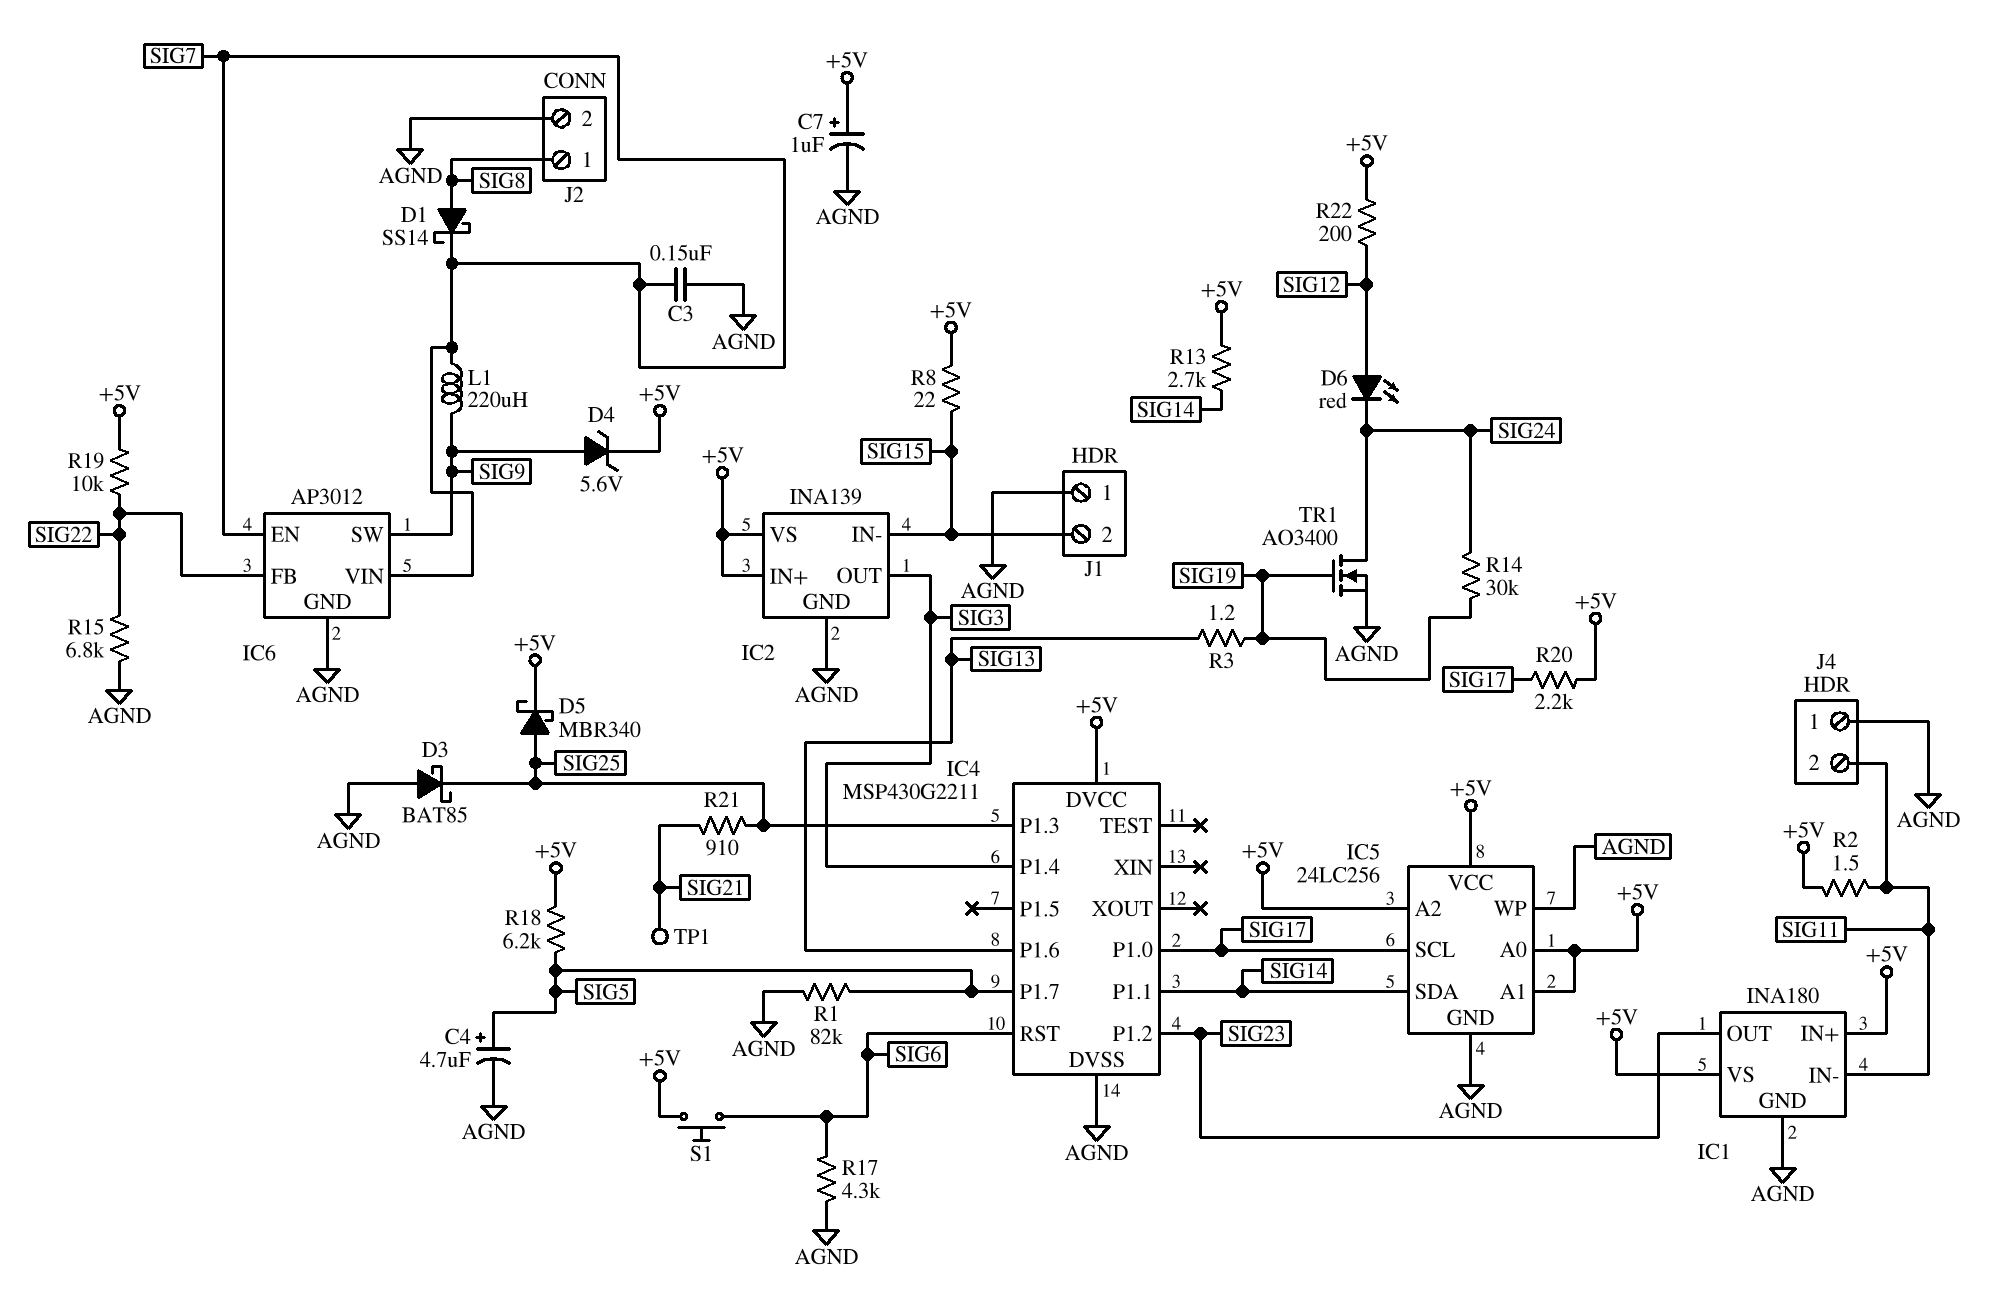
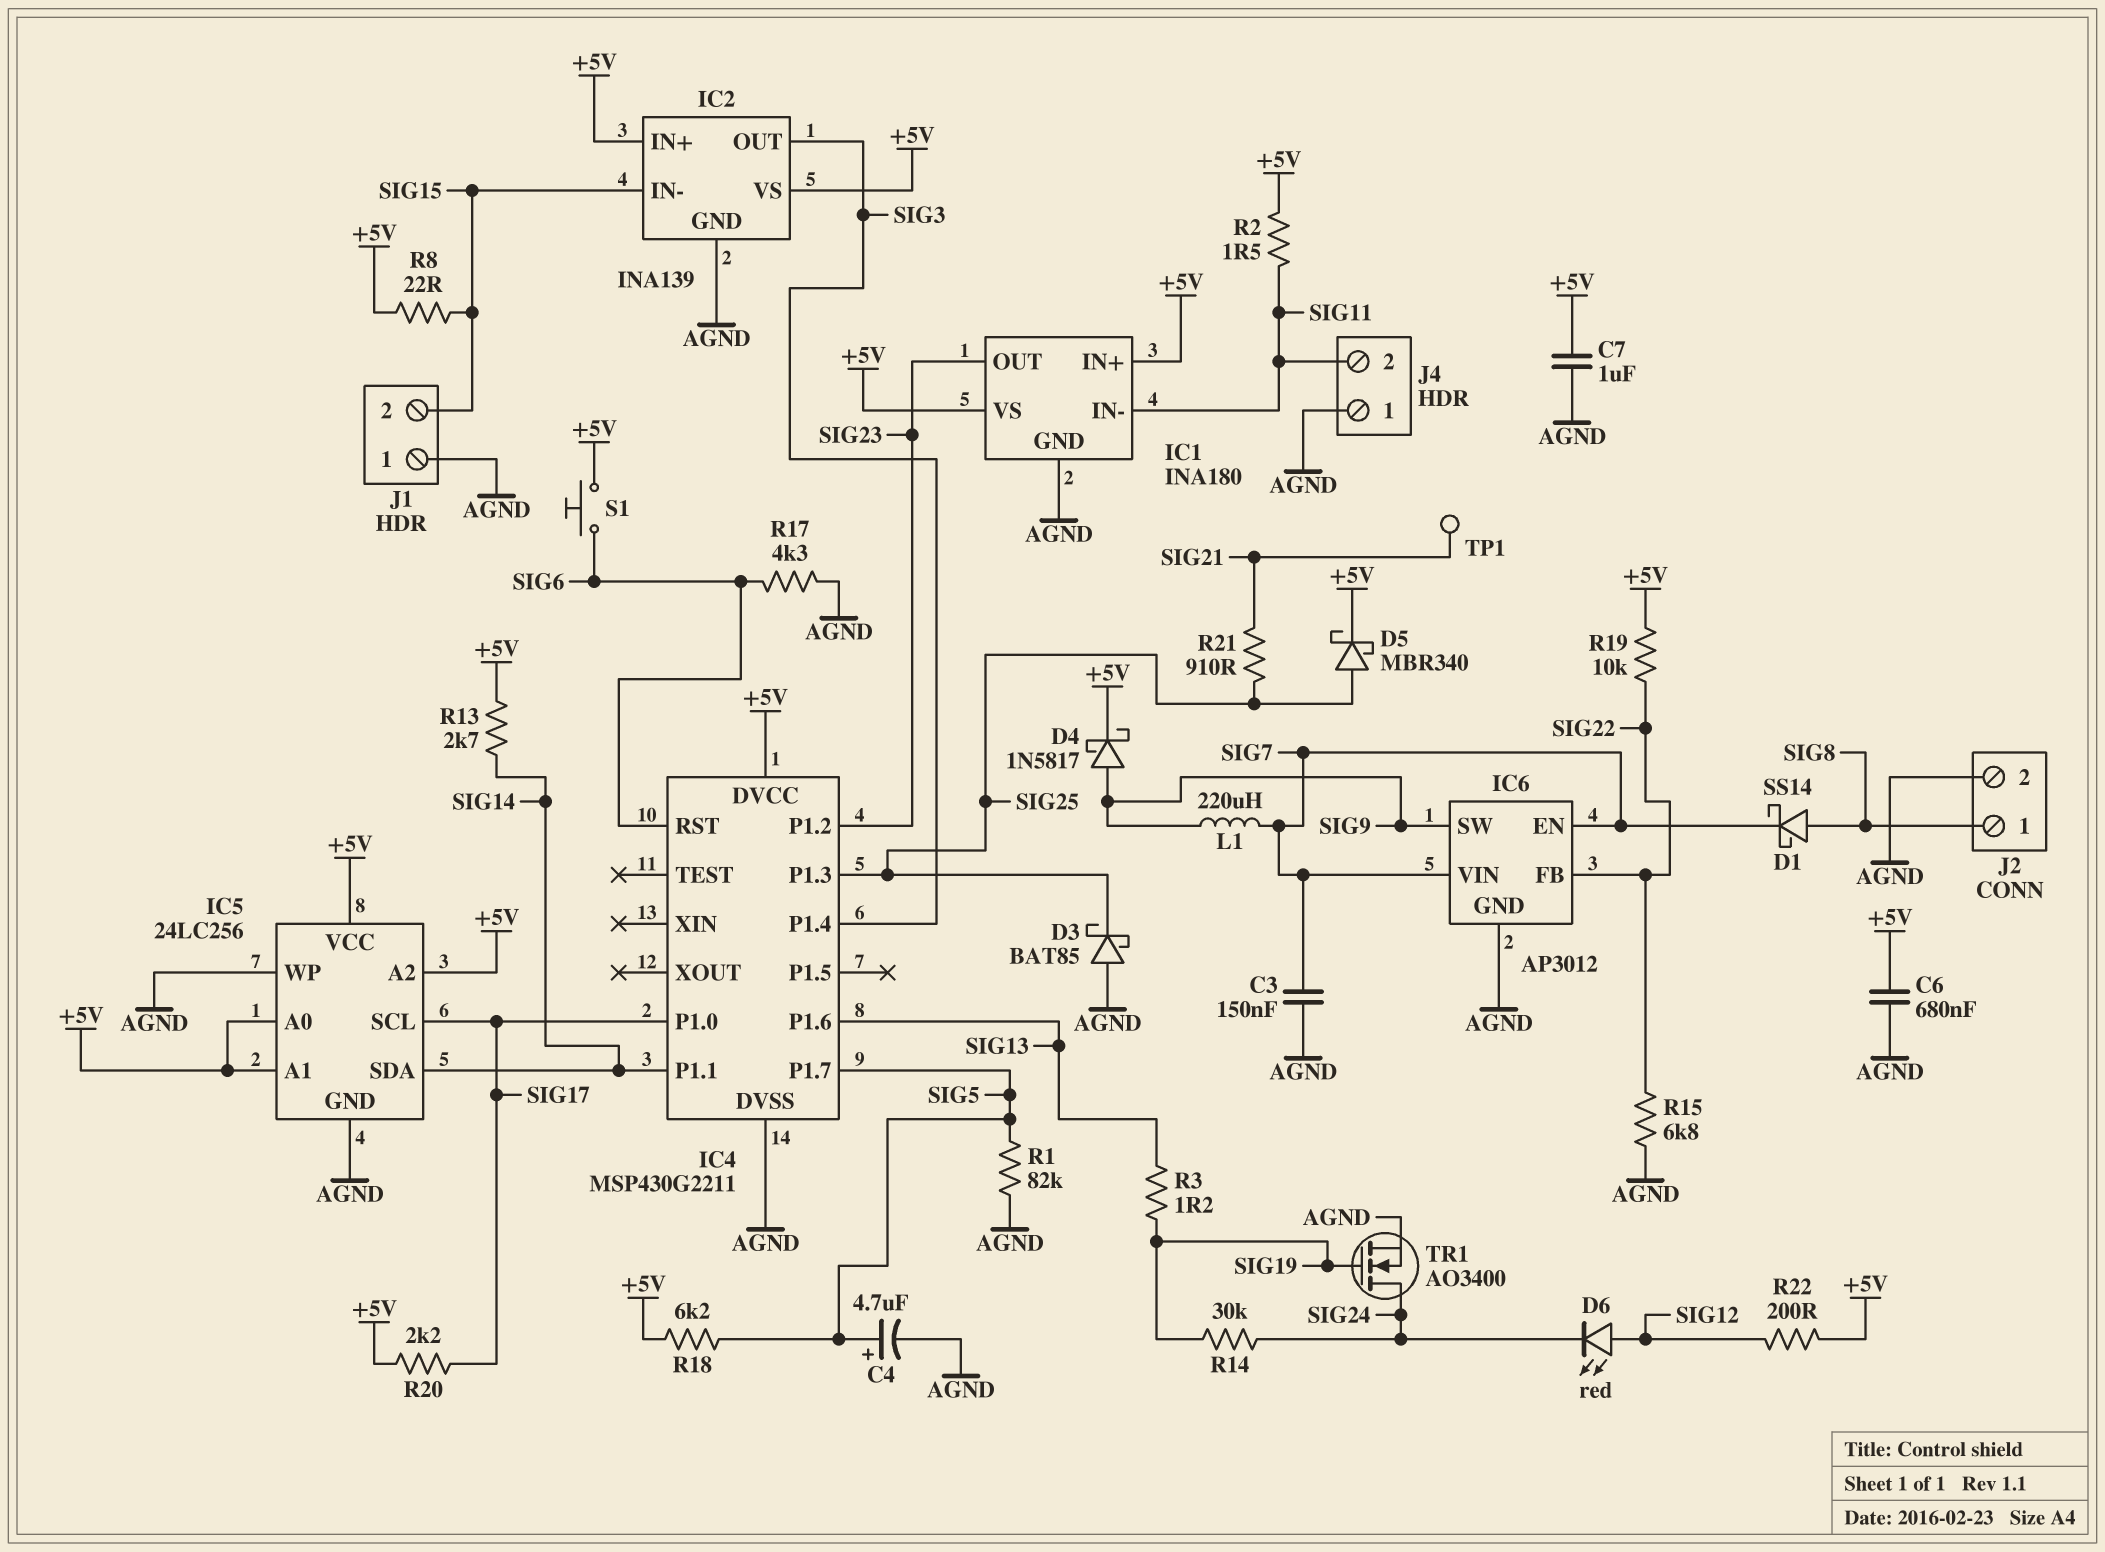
C6: none -> 680nF (+5V, AGND)
C7: 1uF (plus +5V, minus AGND) -> 1uF (+5V, AGND)
D4: zener 5.6V (A SIG9, K +5V) -> schottky 1N5817 (A SIG9, K +5V)

